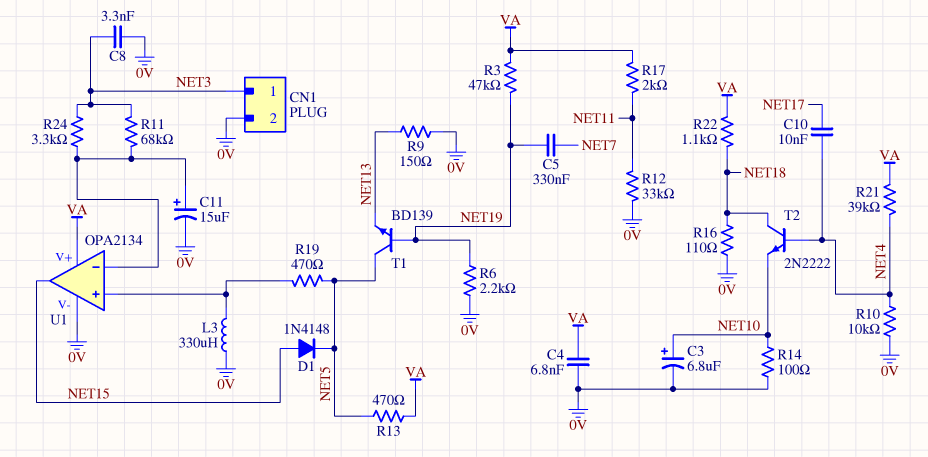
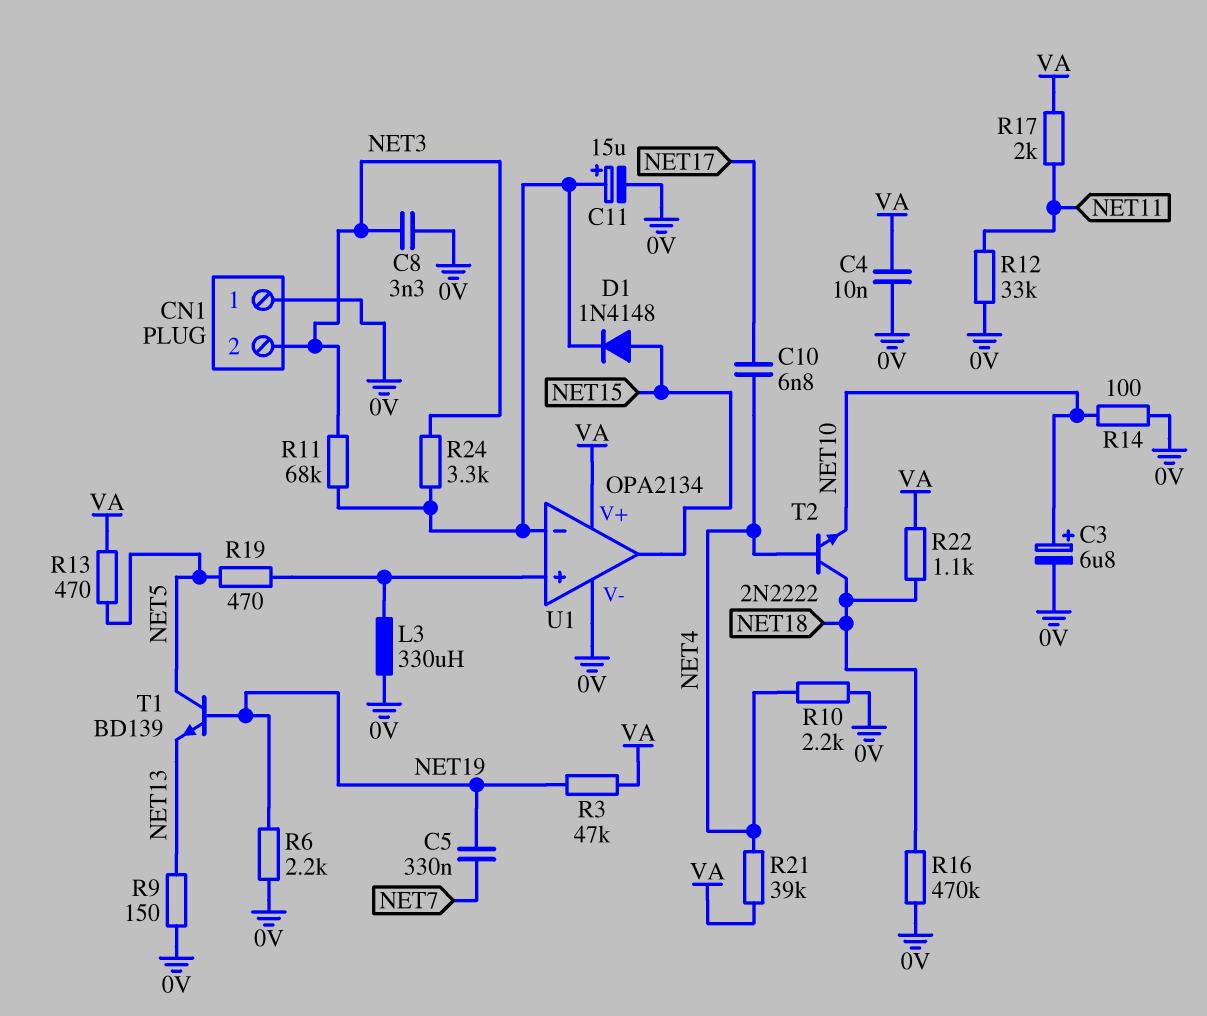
C4: 6.8nF (0V, VA) -> 10nF (0V, VA)
C10: 10nF (NET4, NET17) -> 6.8nF (NET4, NET17)
CN1 pin 1: NET3 -> 0V
CN1 pin 2: 0V -> NET3
D1: diode 1N4148 (A NET15, K NET5) -> diode 1N4148 (A NET15, K U1/in-)
R10: 10k (0V, NET4) -> 2.2k (0V, NET4)
R16: 110 (0V, NET18) -> 470k (0V, NET18)

